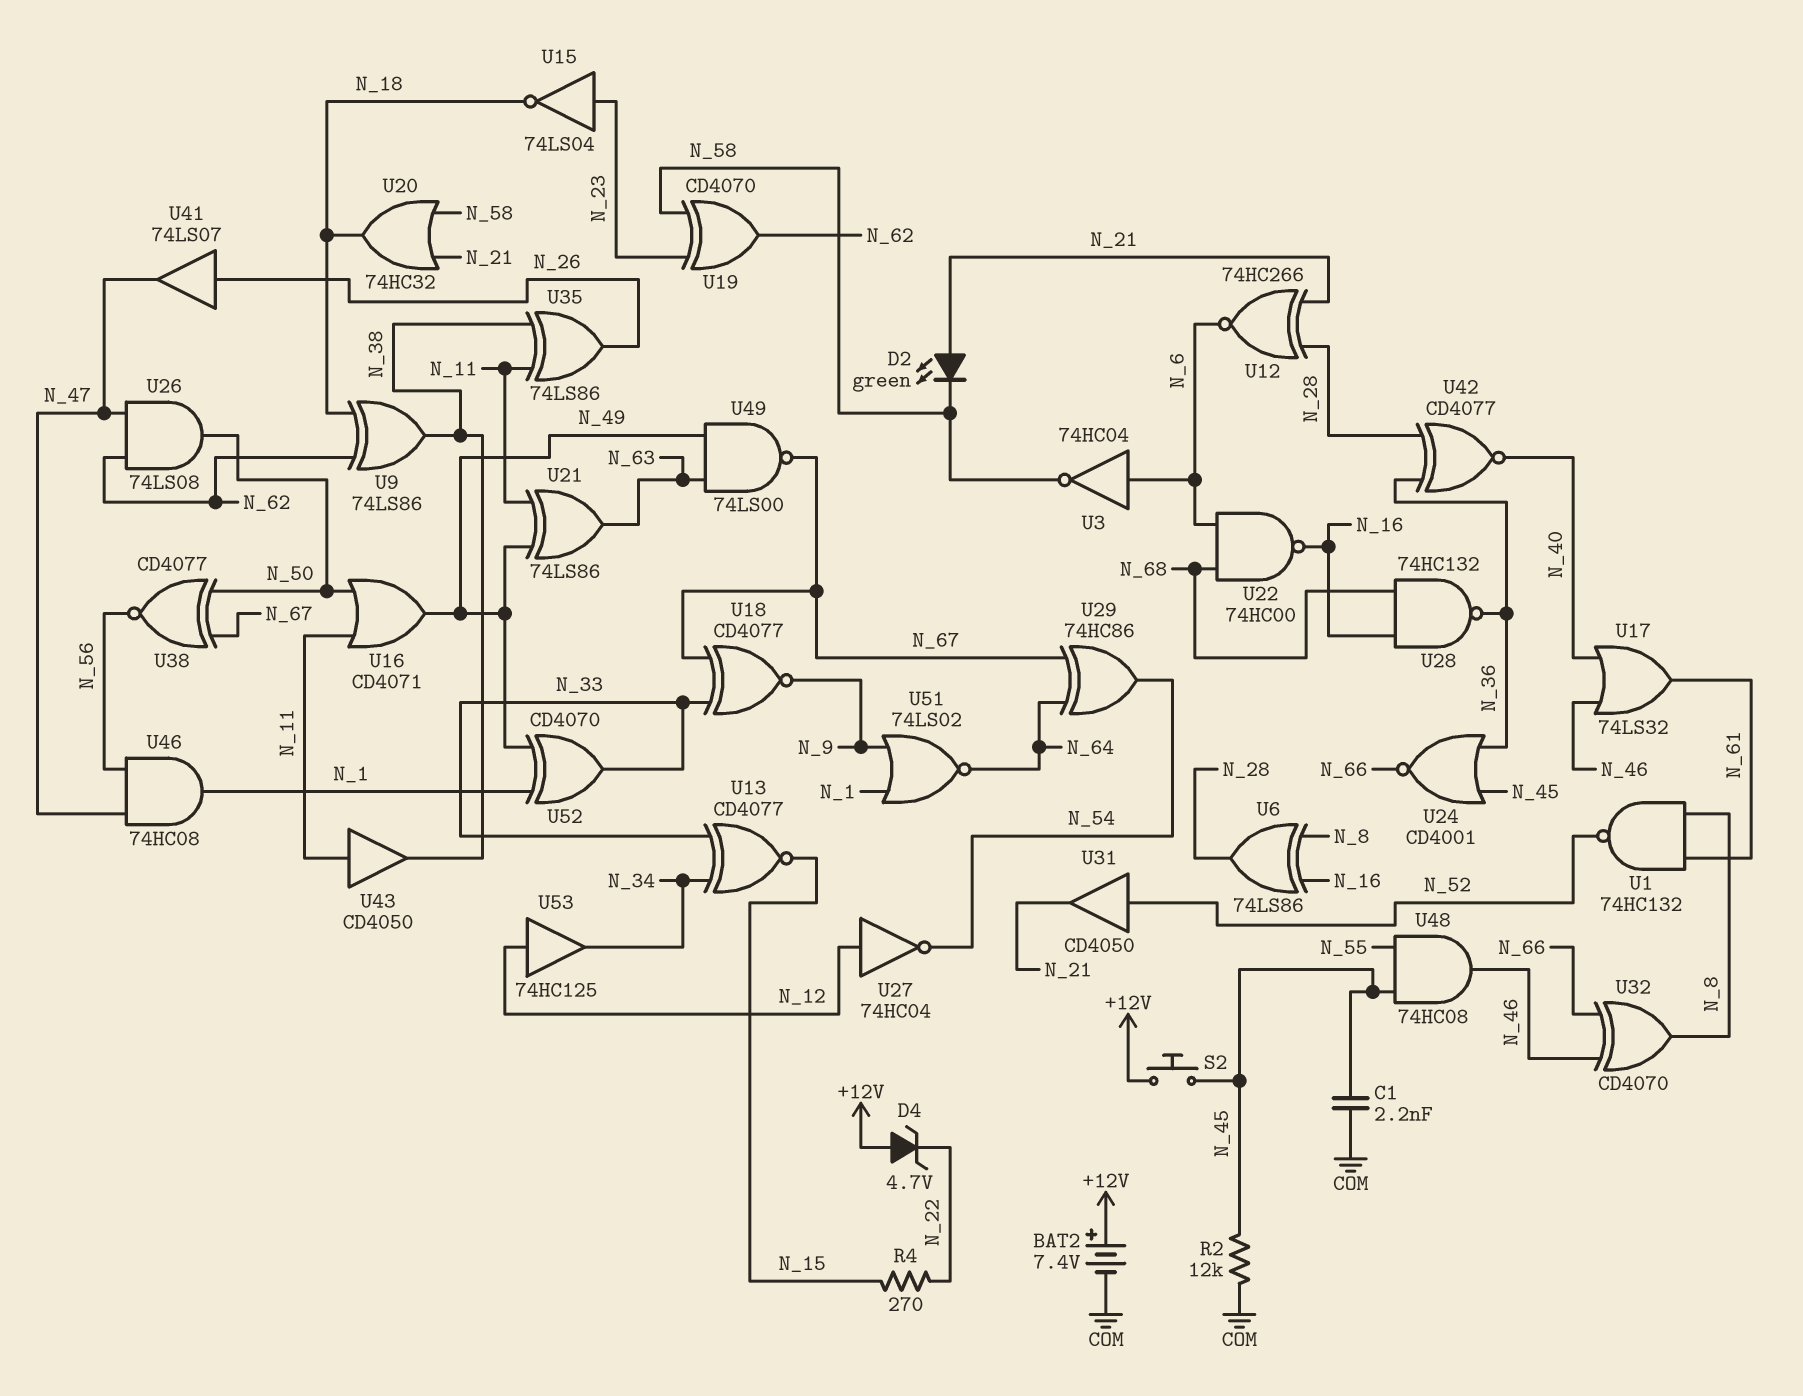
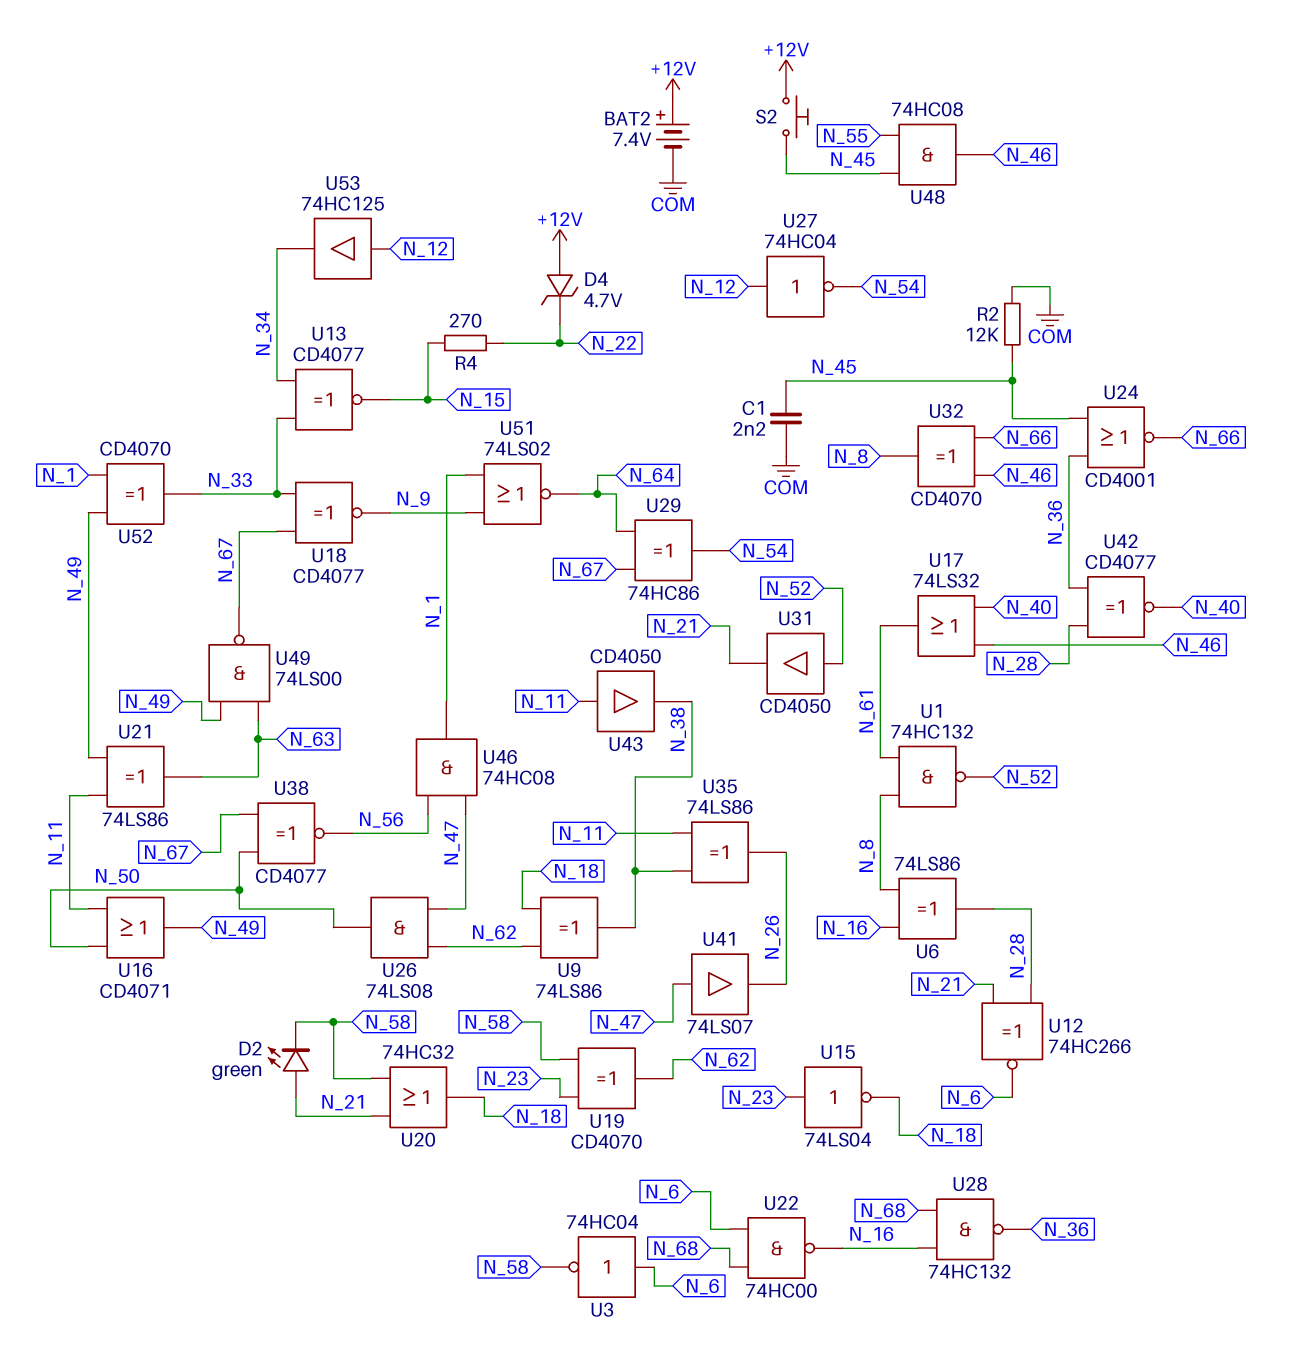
U41: buffer 74LS07 (in N_26, out N_47) -> buffer 74LS07 (in N_47, out N_26)

